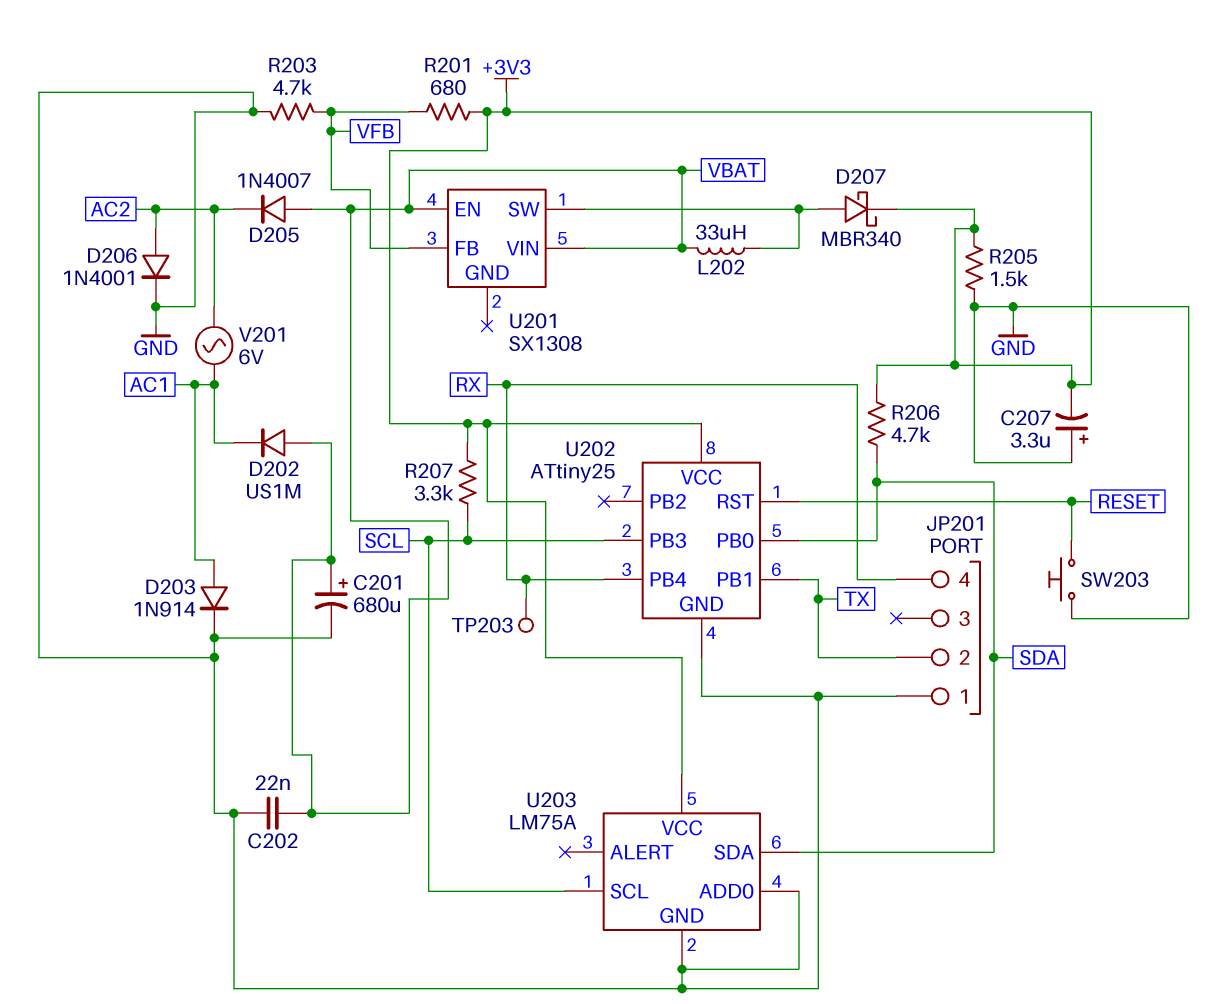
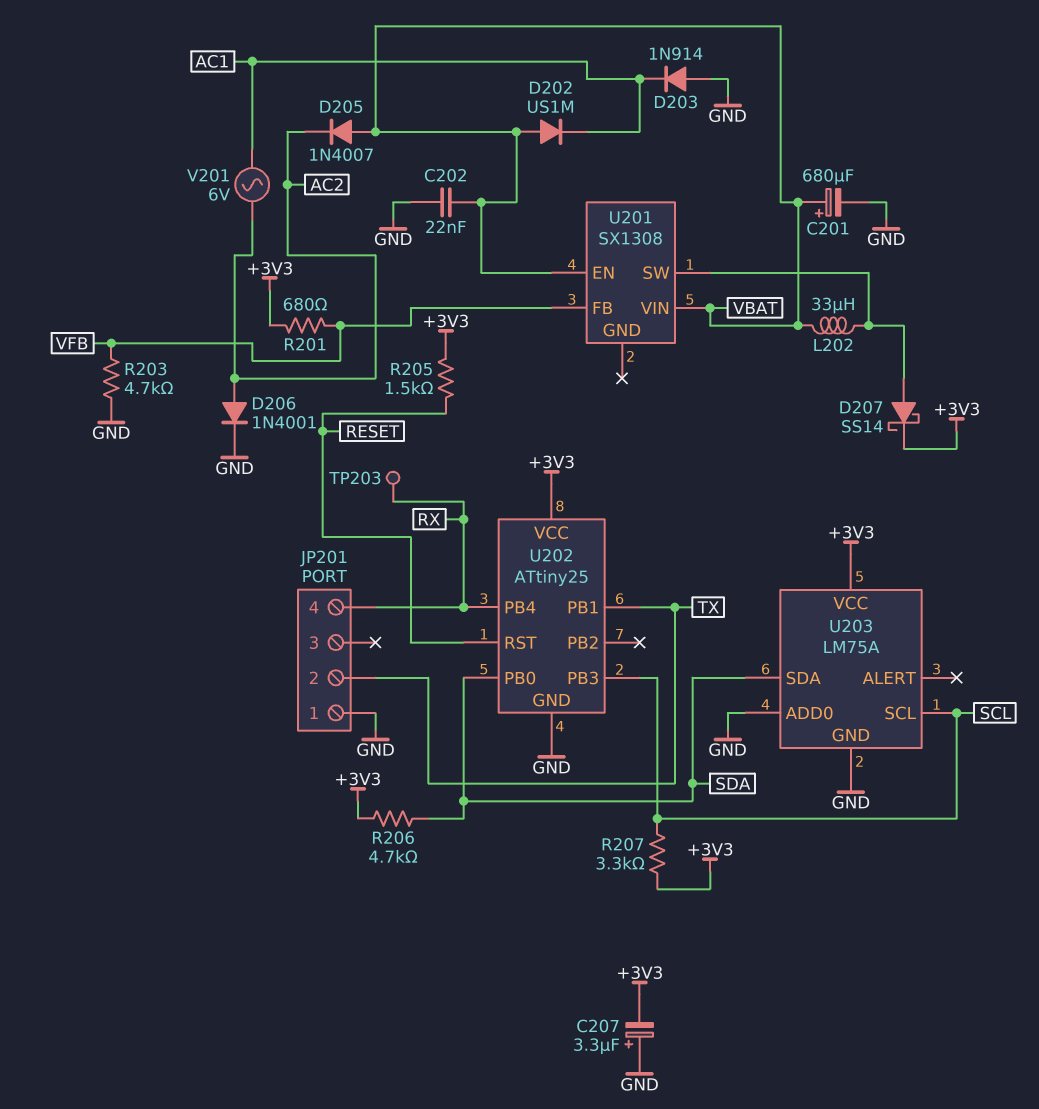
D203: diode 1N914 (A AC1, K GND) -> diode 1N914 (A GND, K AC1)
D207: schottky MBR340 (A U201/SW, K +3V3) -> schottky SS14 (A U201/SW, K +3V3)
R205: 1.5k (+3V3, GND) -> 1.5k (+3V3, RESET)
SW203: button (GND, RESET) -> none

